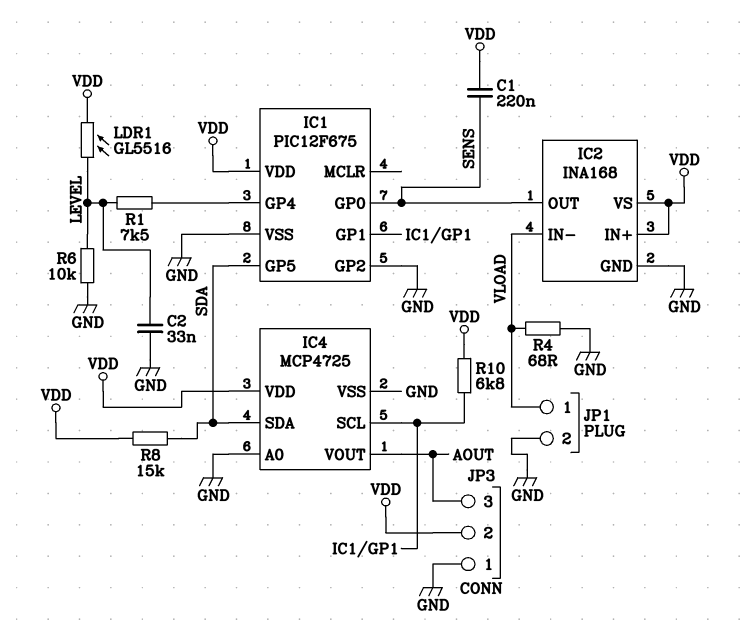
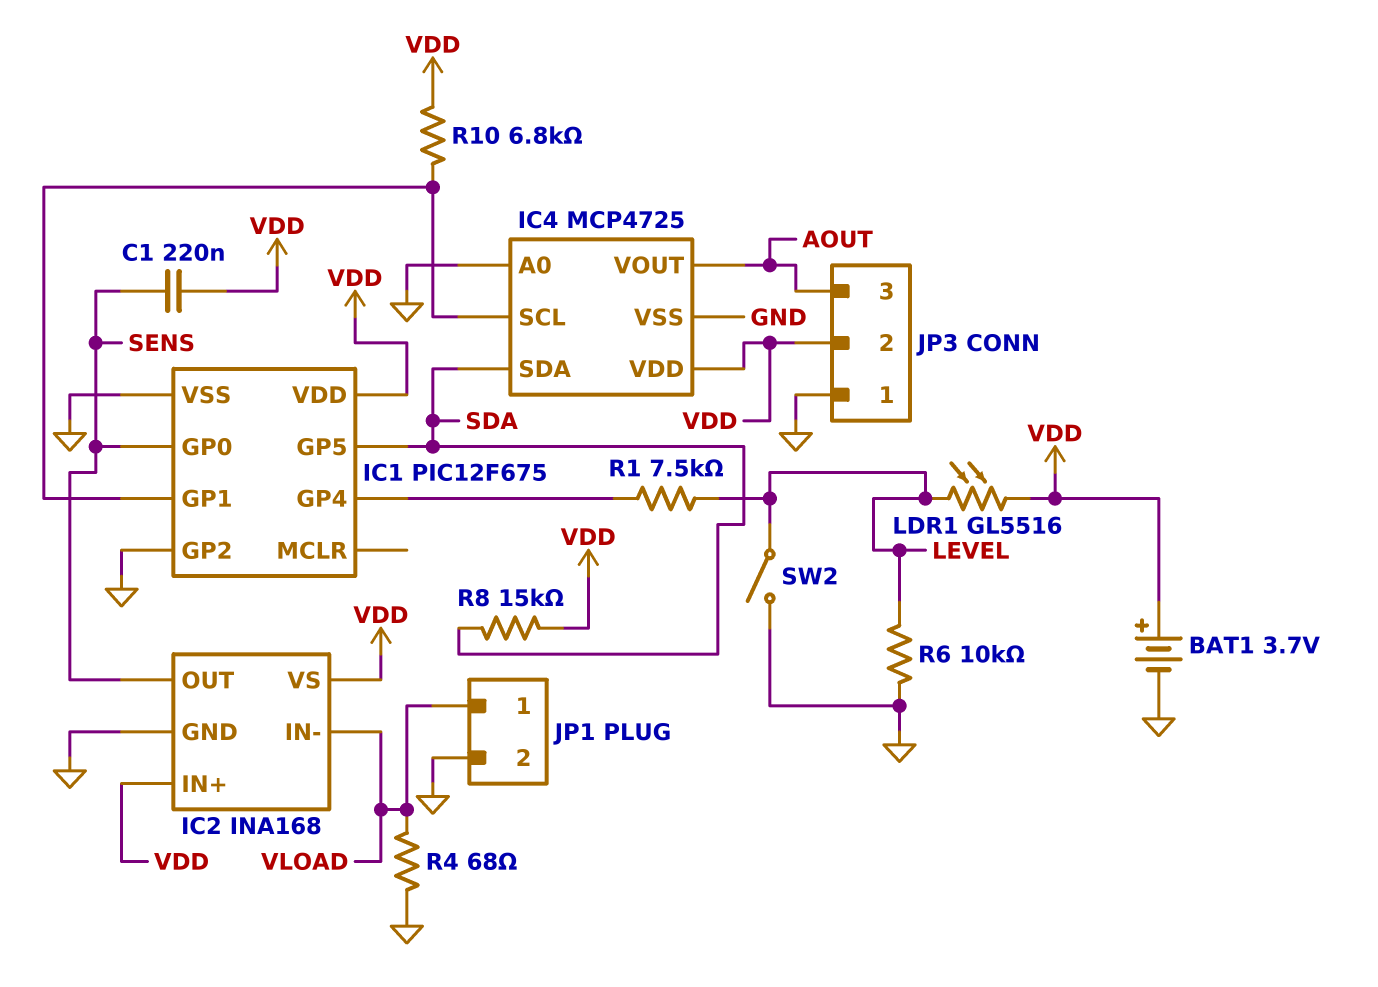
BAT1: none -> 3.7V (plus VDD, minus GND)
C2: 33nF (GND, LEVEL) -> none
SW2: none -> switch (GND, LEVEL)

